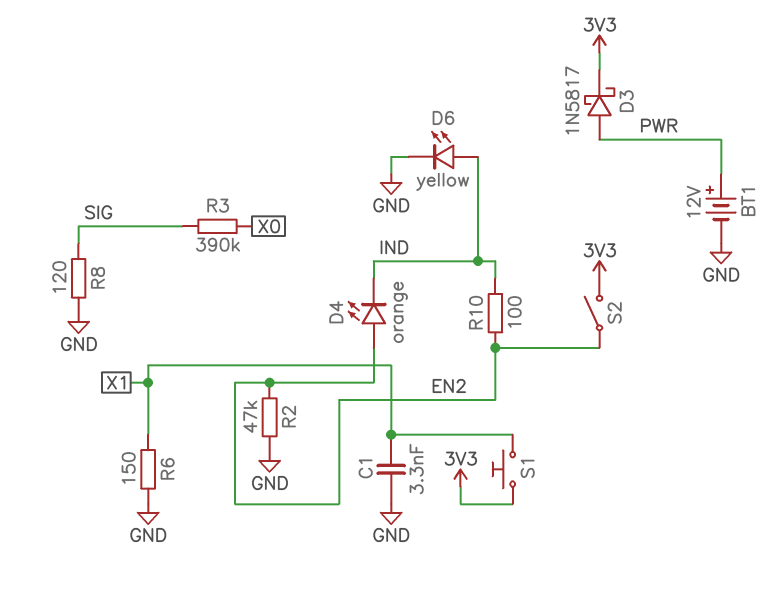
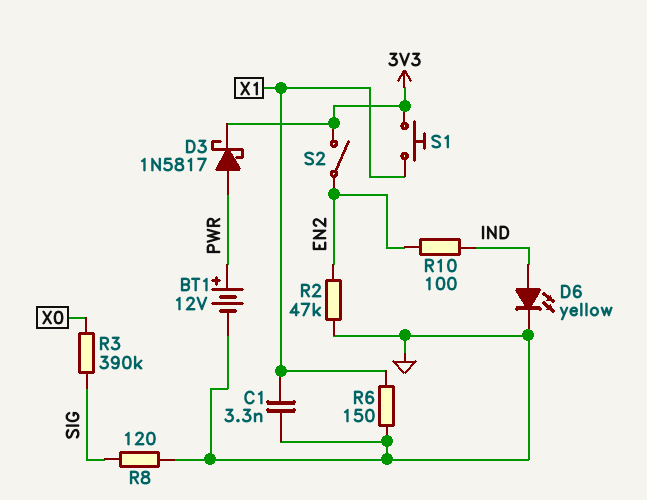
D4: LED orange (A EN2, K IND) -> none

